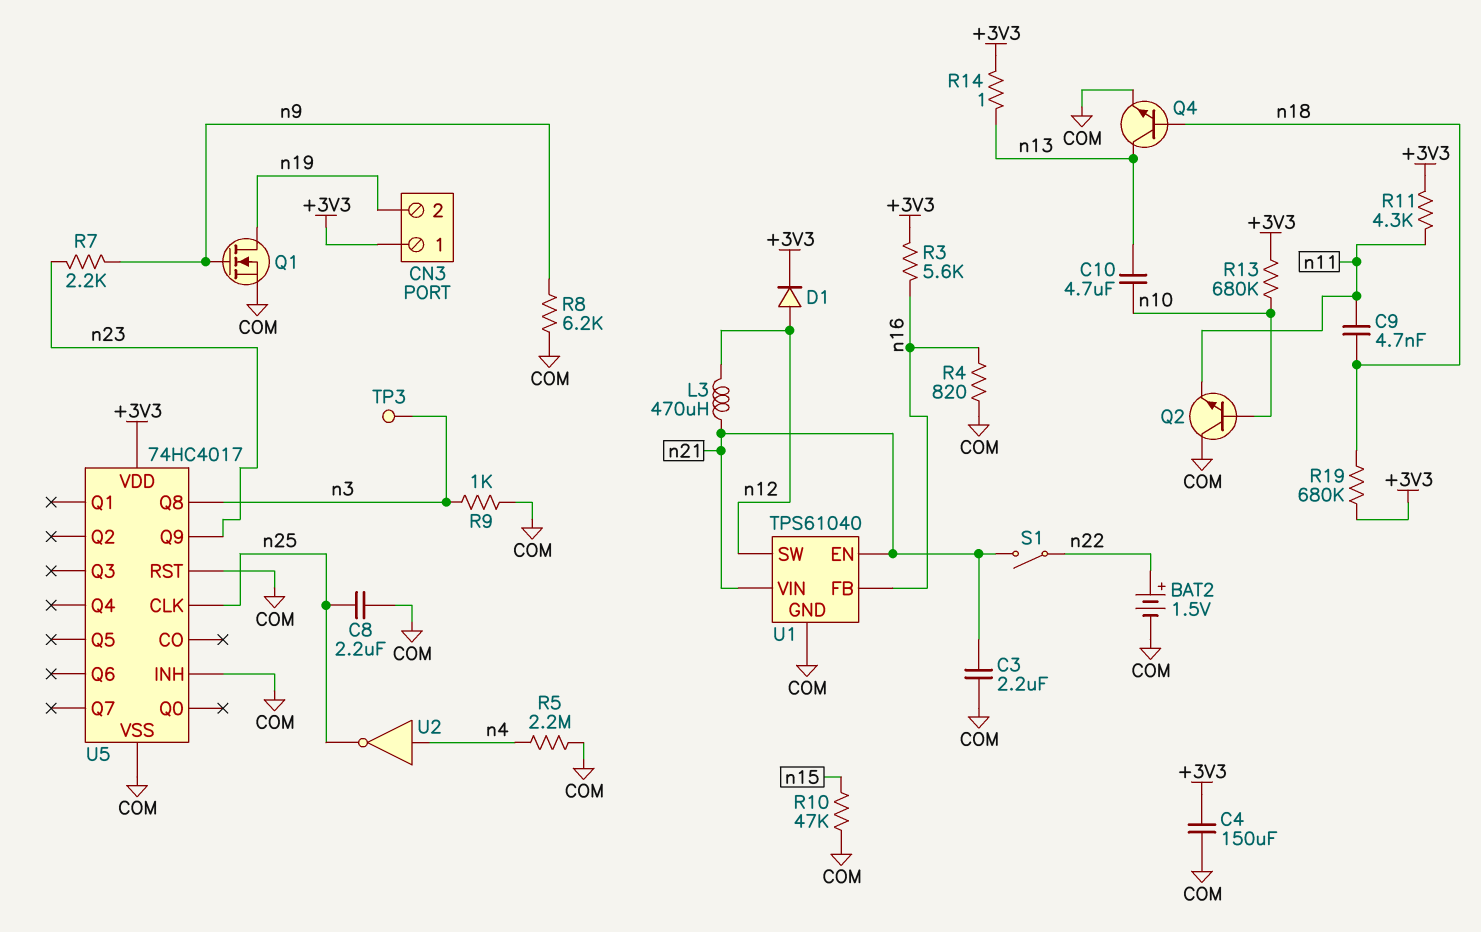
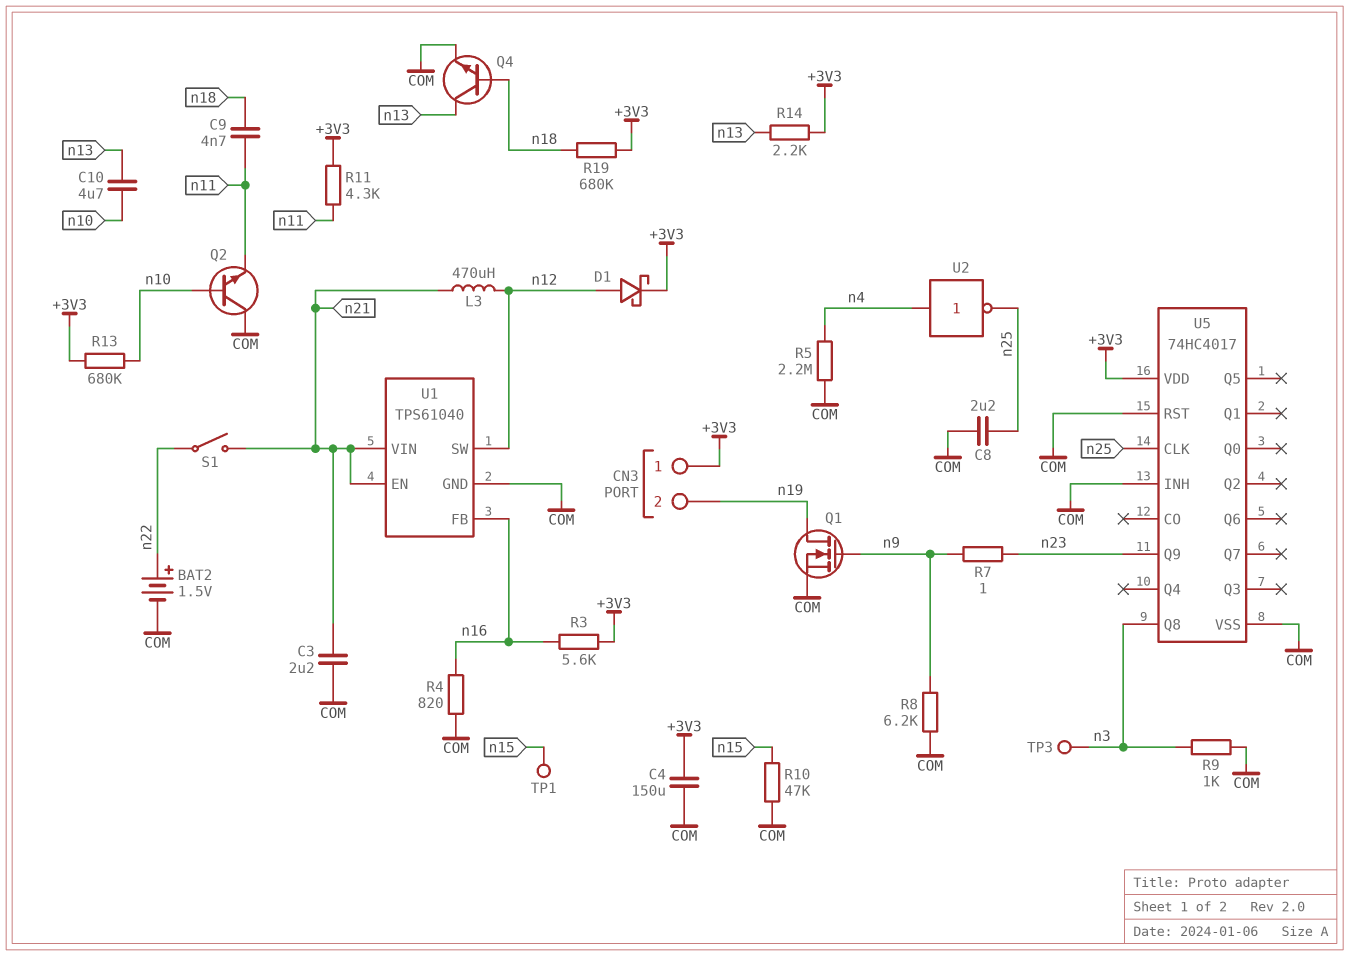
D1: diode (A n12, K +3V3) -> schottky (A n12, K +3V3)
R7: 2.2k (n9, n23) -> 1 (n9, n23)
R14: 1 (+3V3, n13) -> 2.2k (+3V3, n13)
TP1: none -> test point (n15)

